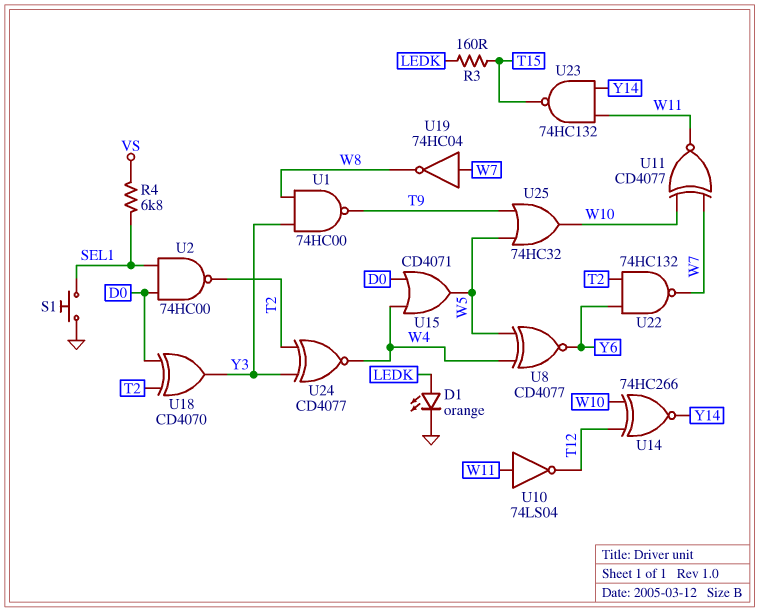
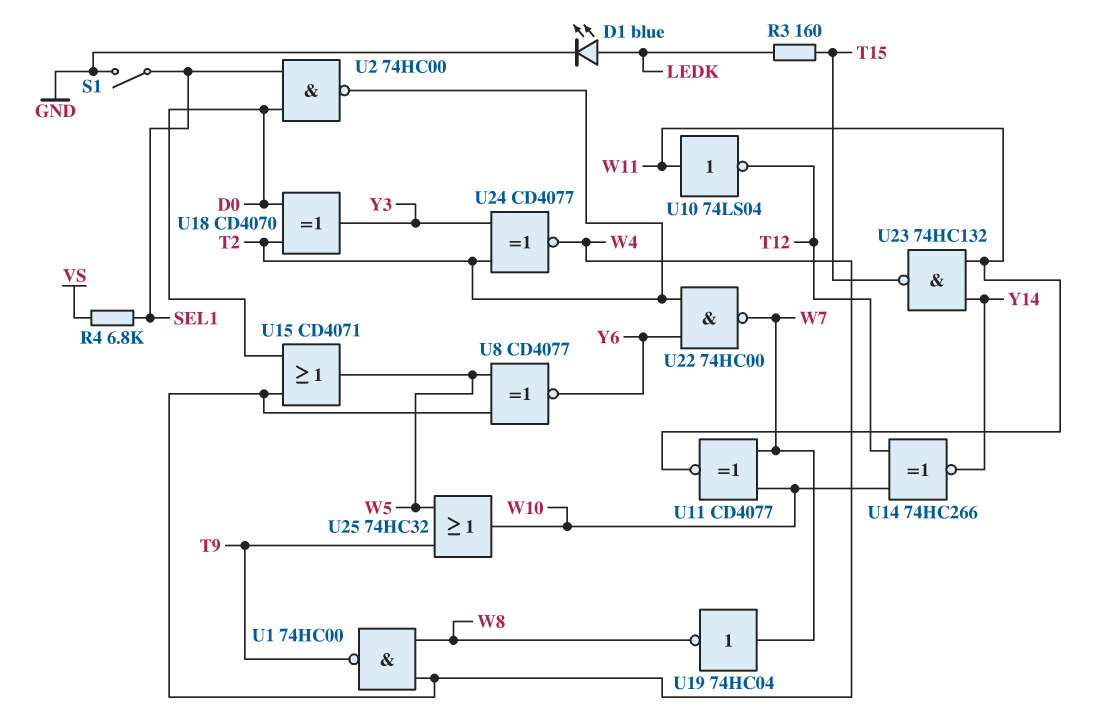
D1: LED orange (A LEDK, K GND) -> LED blue (A LEDK, K GND)
S1: button (GND, SEL1) -> switch (GND, SEL1)
U1: NAND 74HC00 (in W8, in Y3, out T9) -> NAND 74HC00 (in W4, in W8, out T9)
U22: NAND 74HC132 (in T2, in Y6, out W7) -> NAND 74HC00 (in T2, in Y6, out W7)

